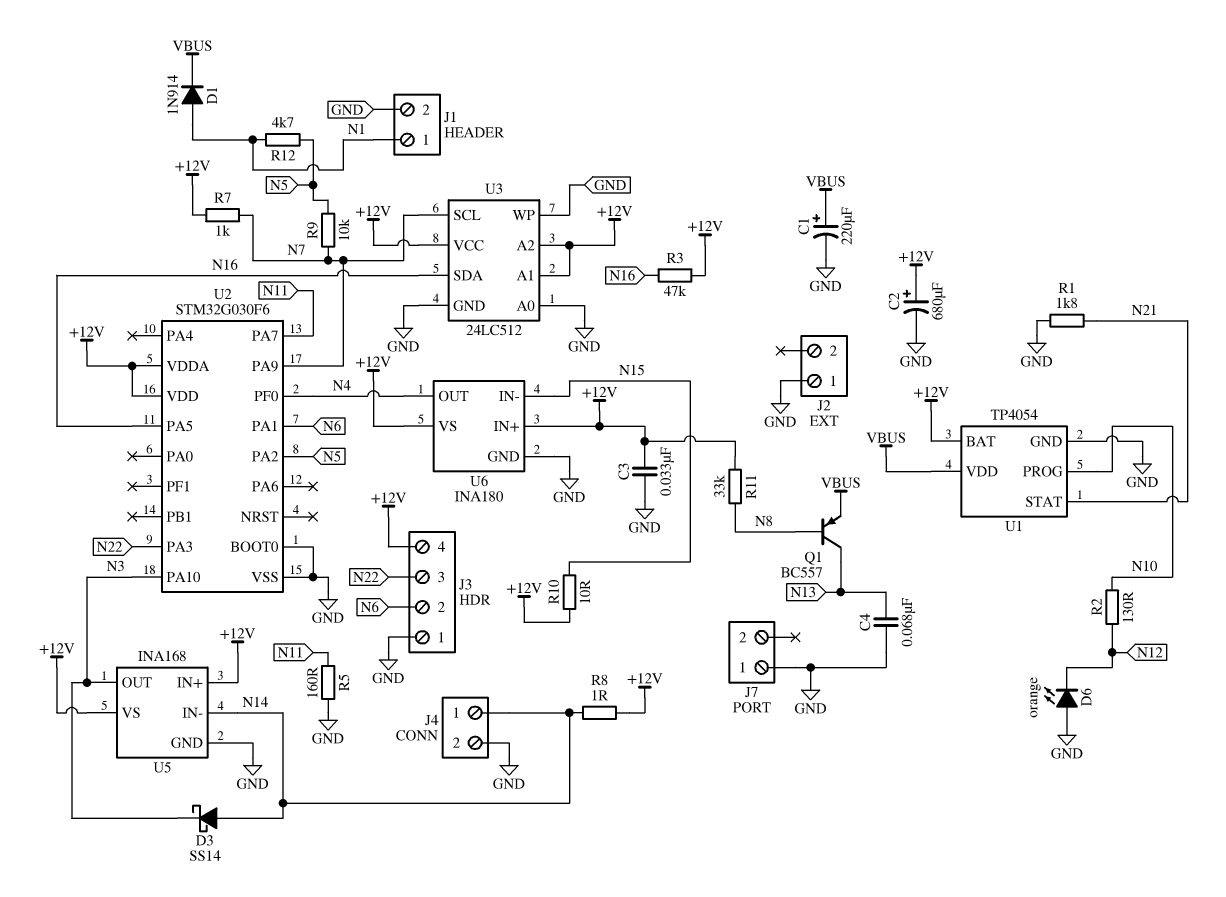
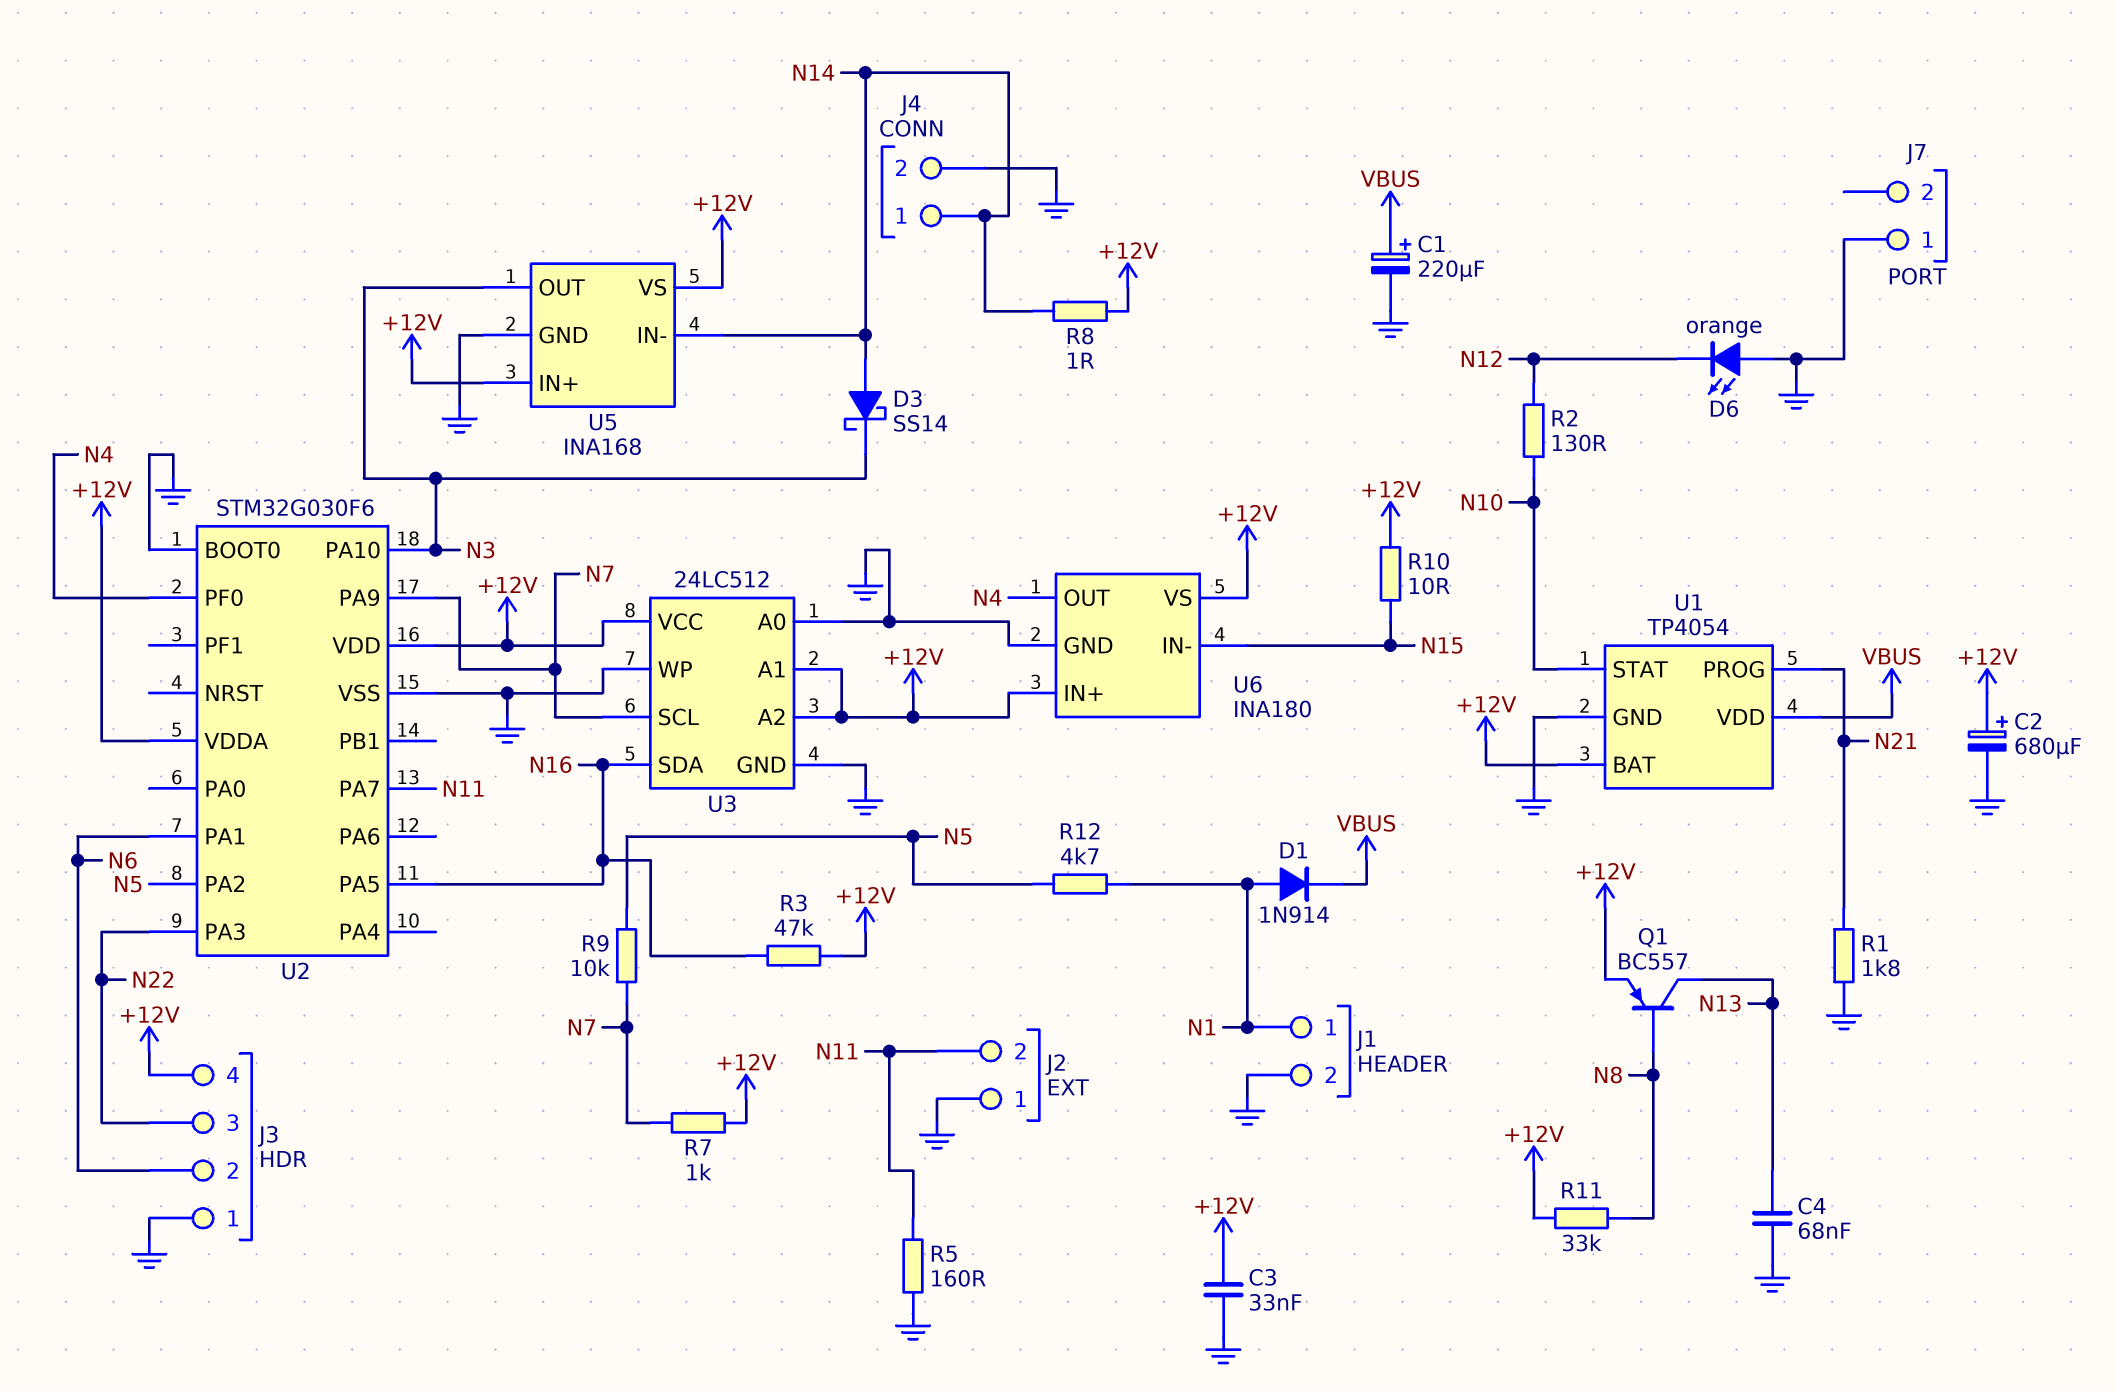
J2 pin 2: none -> N11
Q1: PNP BC557 (B N8, C N13, E VBUS) -> PNP BC557 (B N8, C N13, E +12V)
U1 pin PROG: N10 -> N21
U1 pin STAT: N21 -> N10

